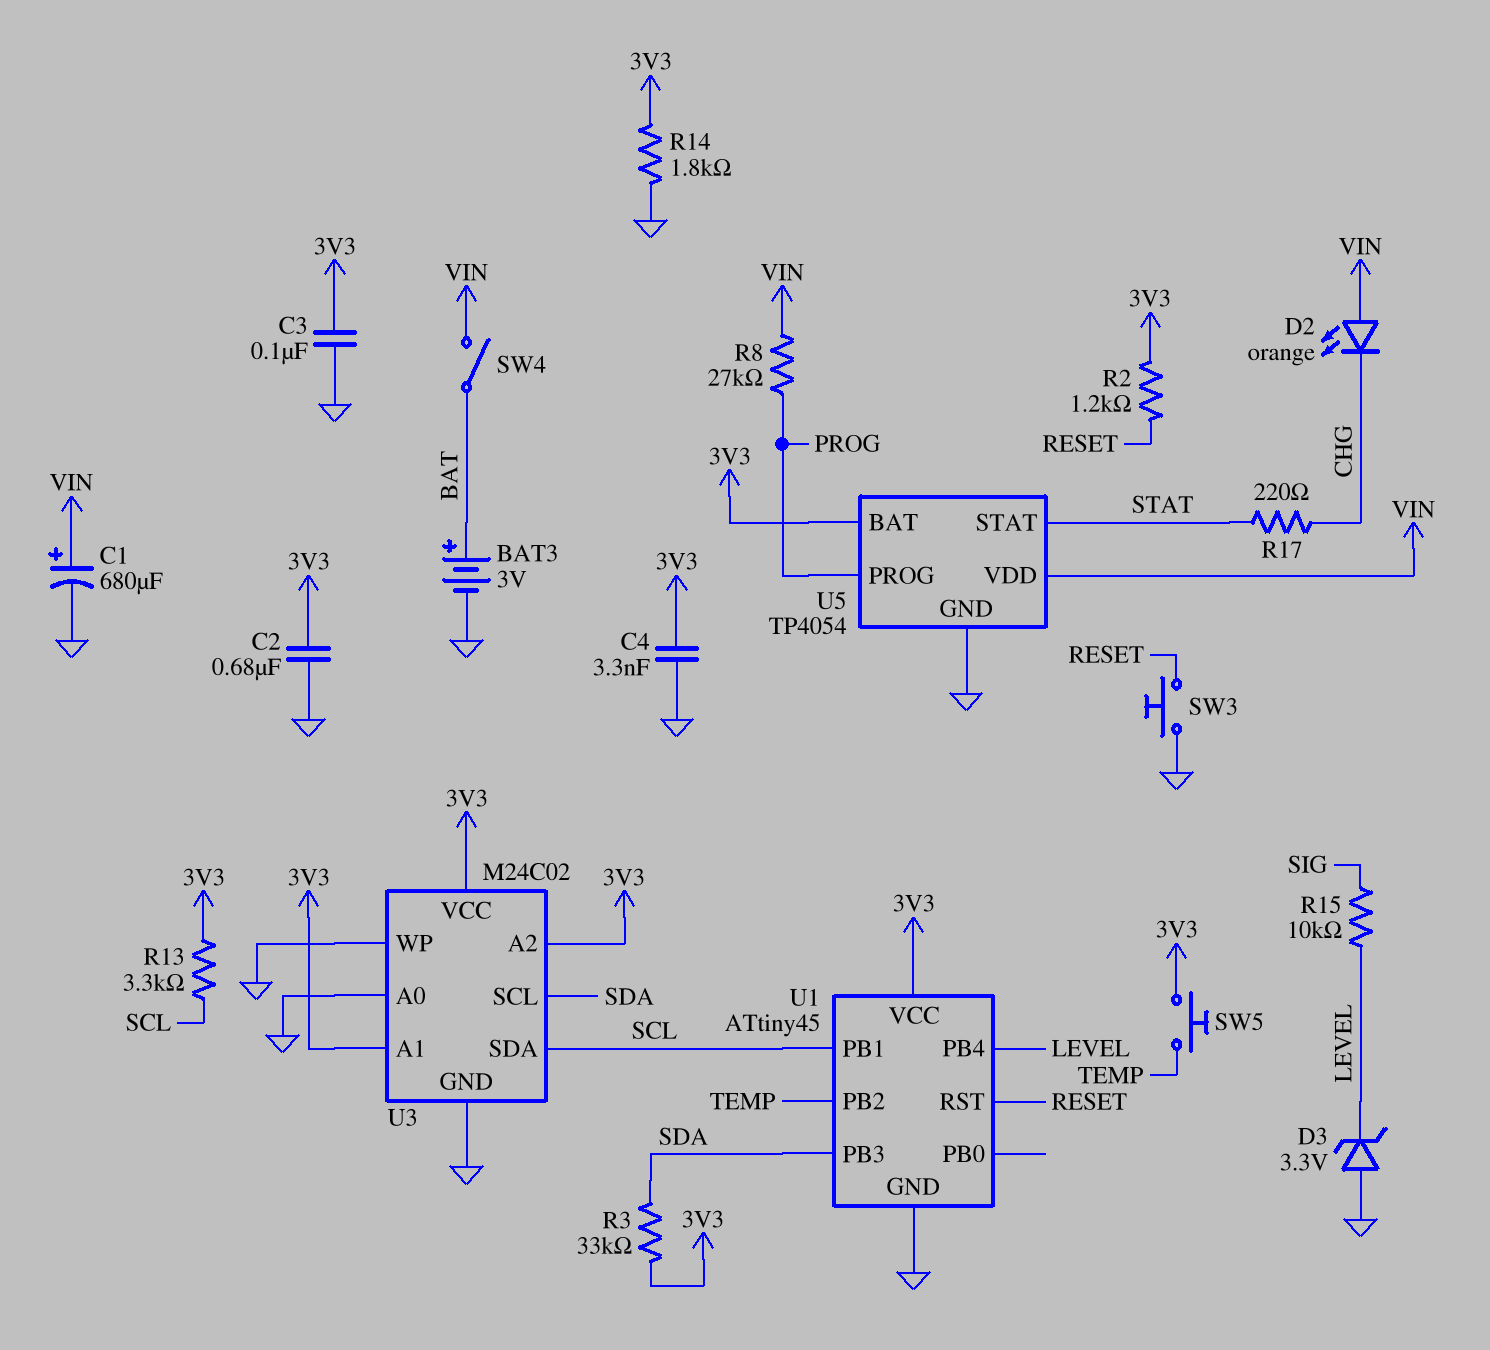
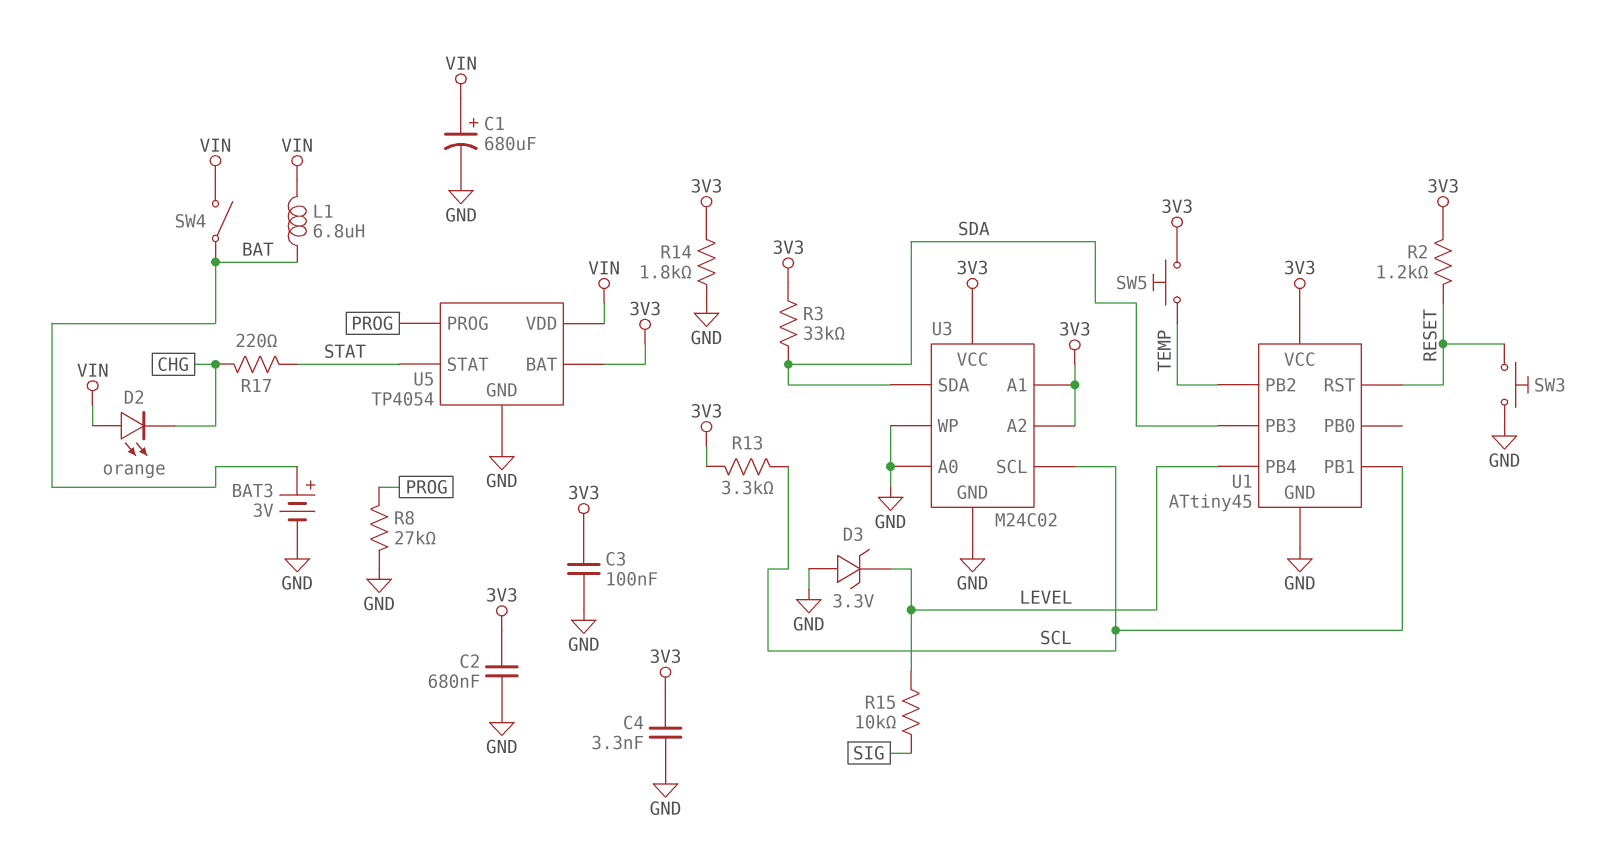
L1: none -> 6.8uH (BAT, VIN)
R8: 27k (PROG, VIN) -> 27k (GND, PROG)
U3 pin SCL: SDA -> SCL
U3 pin SDA: SCL -> SDA

